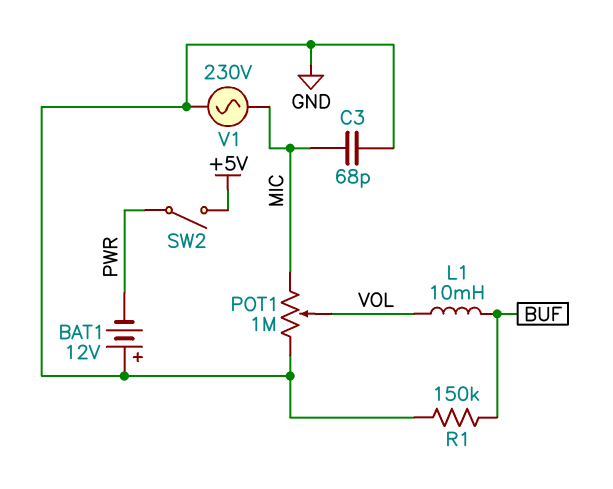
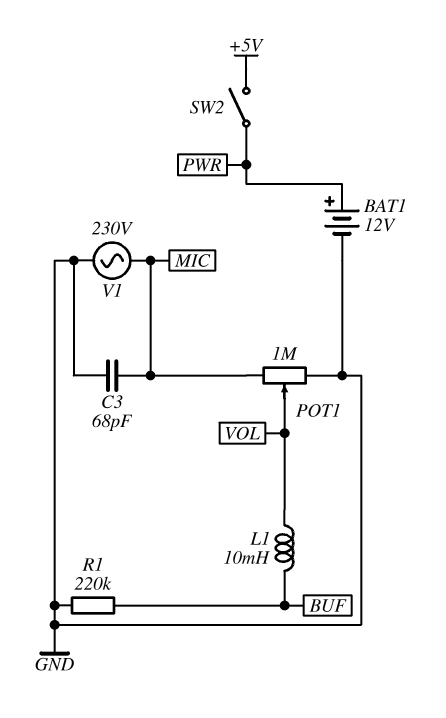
BAT1: 12V (plus GND, minus PWR) -> 12V (plus PWR, minus GND)
R1: 150k (BUF, GND) -> 220k (BUF, GND)

